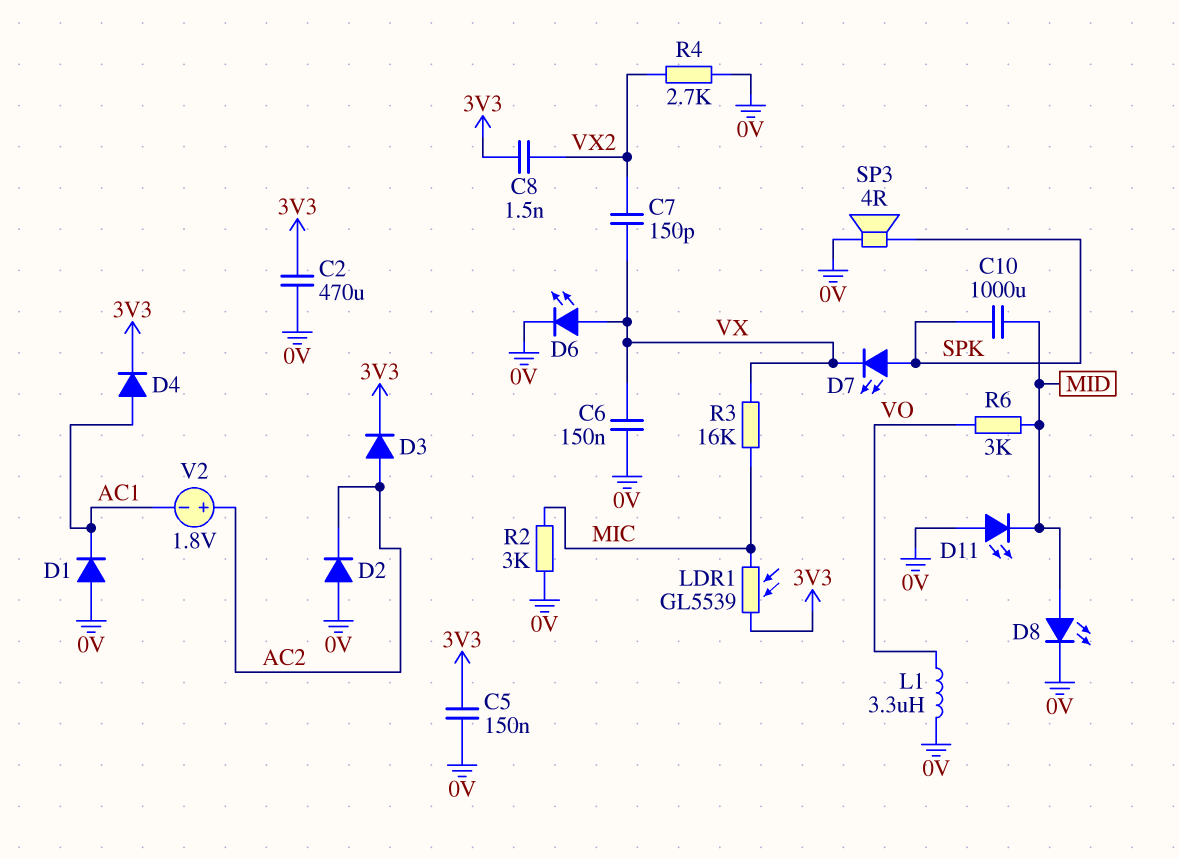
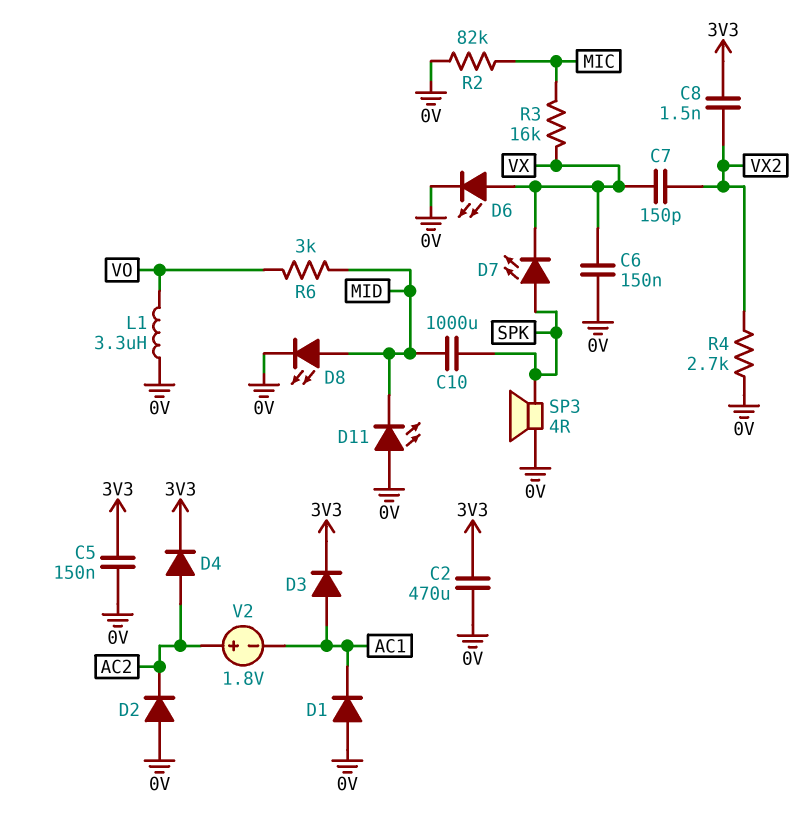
D3: diode (A AC2, K 3V3) -> diode (A AC1, K 3V3)
D4: diode (A AC1, K 3V3) -> diode (A AC2, K 3V3)
LDR1: GL5539 (3V3, MIC) -> none
R2: 3k (0V, MIC) -> 82k (0V, MIC)

